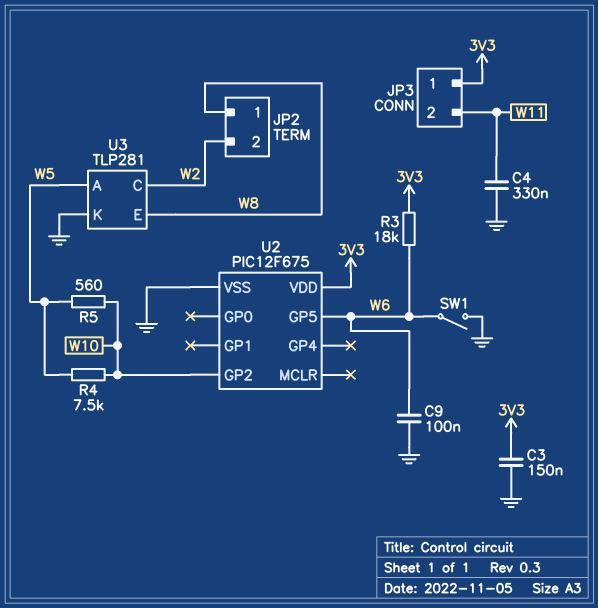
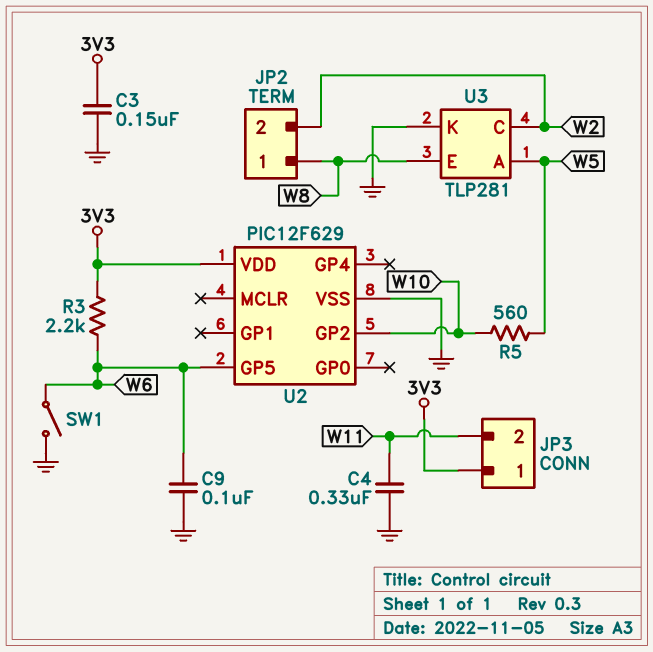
R3: 18k (3V3, W6) -> 2.2k (3V3, W6)
R4: 7.5k (W5, W10) -> none
U2: PIC12F675 -> PIC12F629

